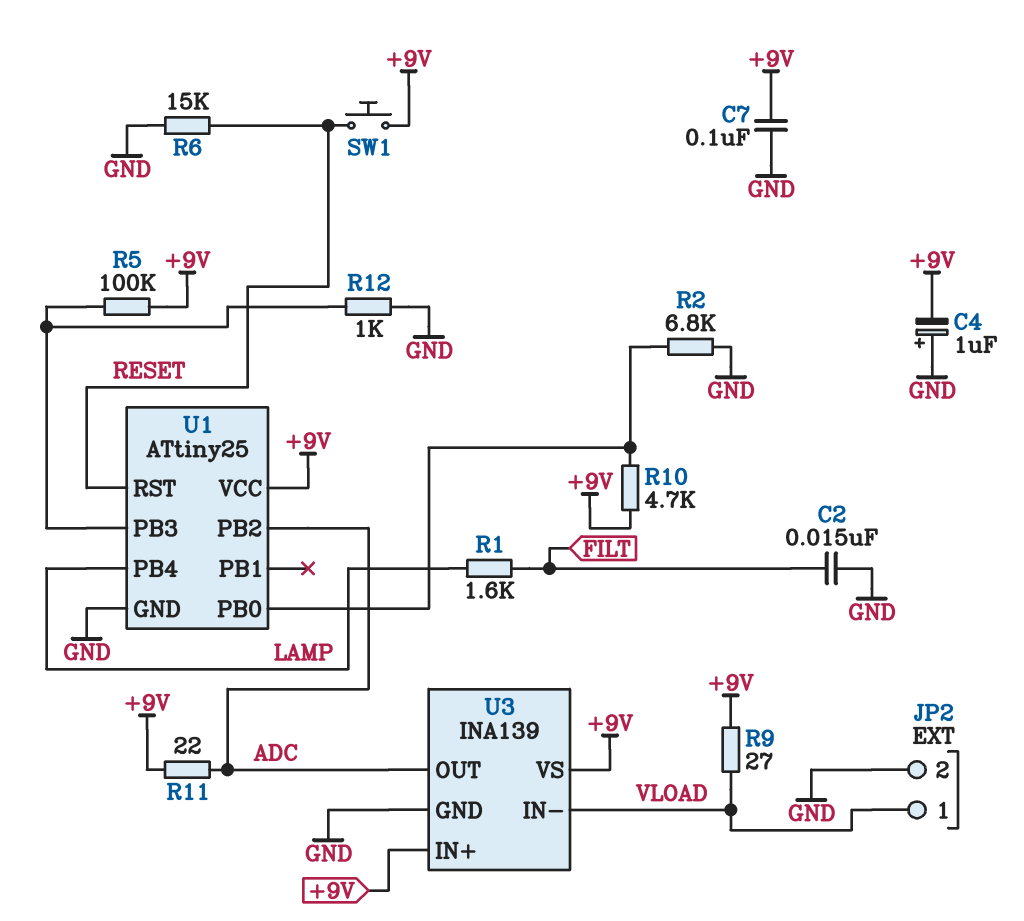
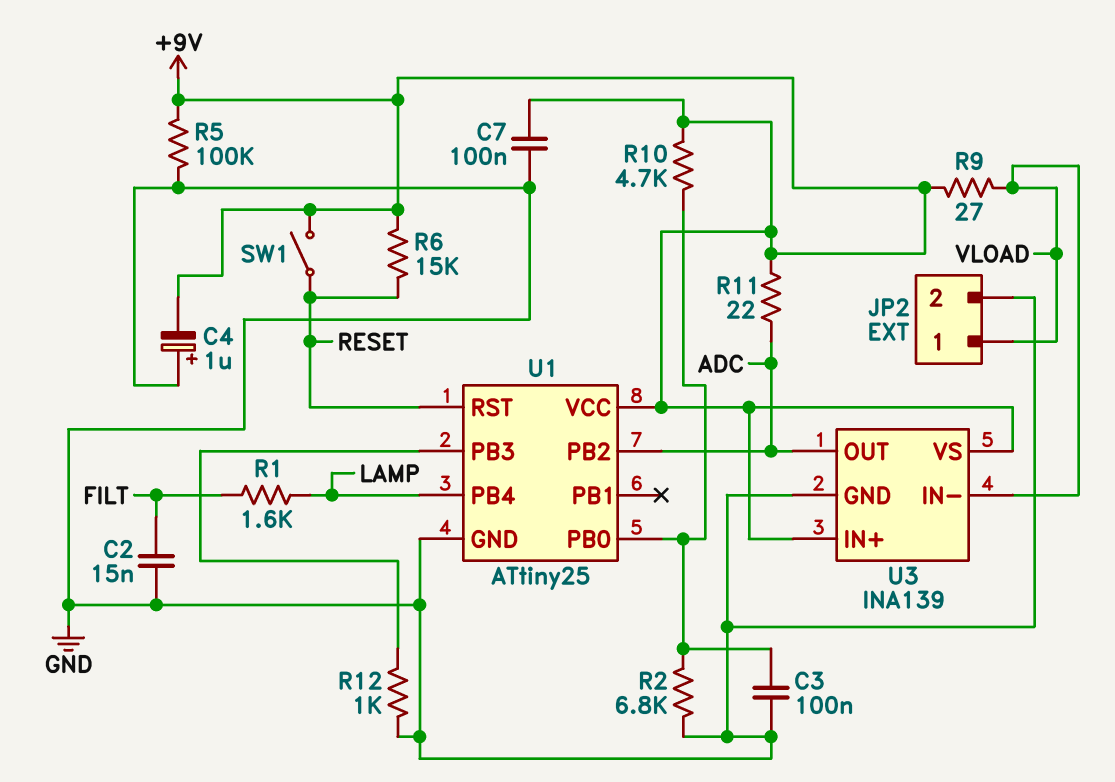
C3: none -> 100nF (GND, U1/PB0)
R5: 100k (+9V, U1/PB3) -> 100k (+9V, GND)
R6: 15k (GND, RESET) -> 15k (+9V, RESET)
SW1: button (+9V, RESET) -> switch (+9V, RESET)

